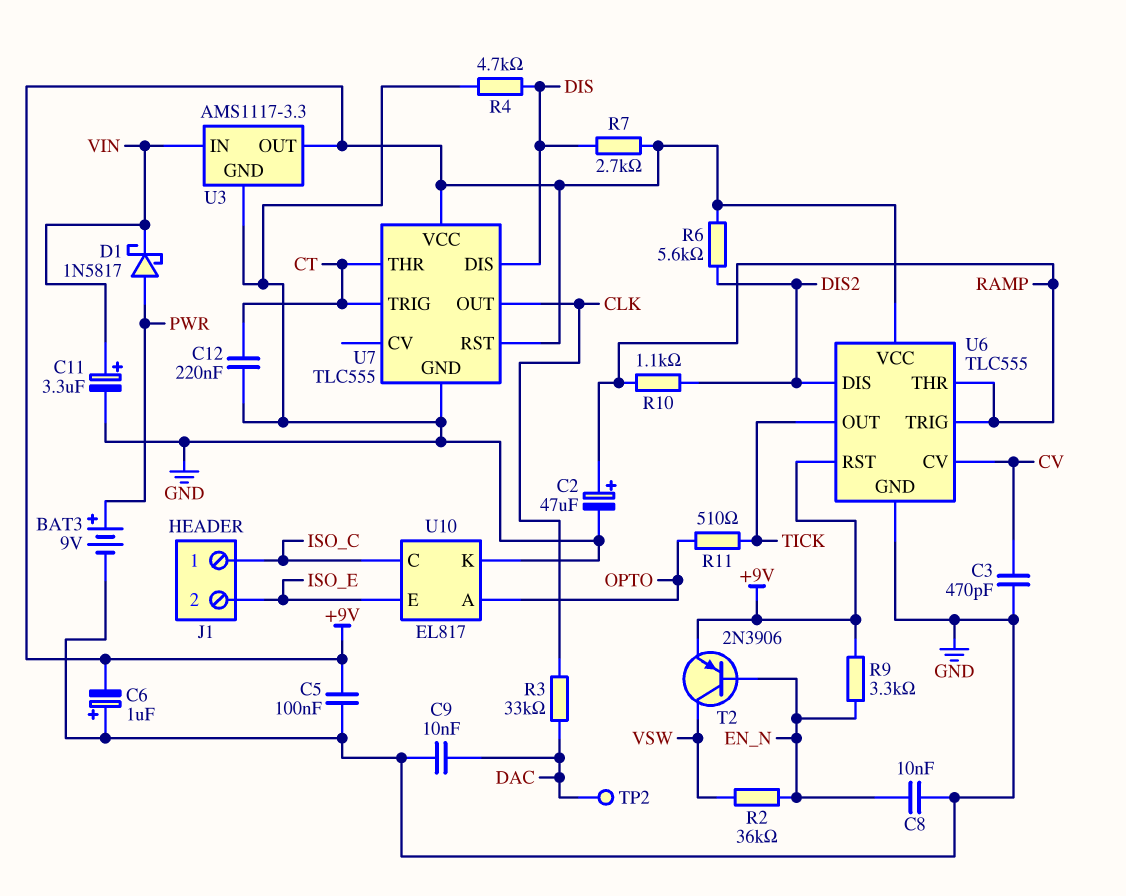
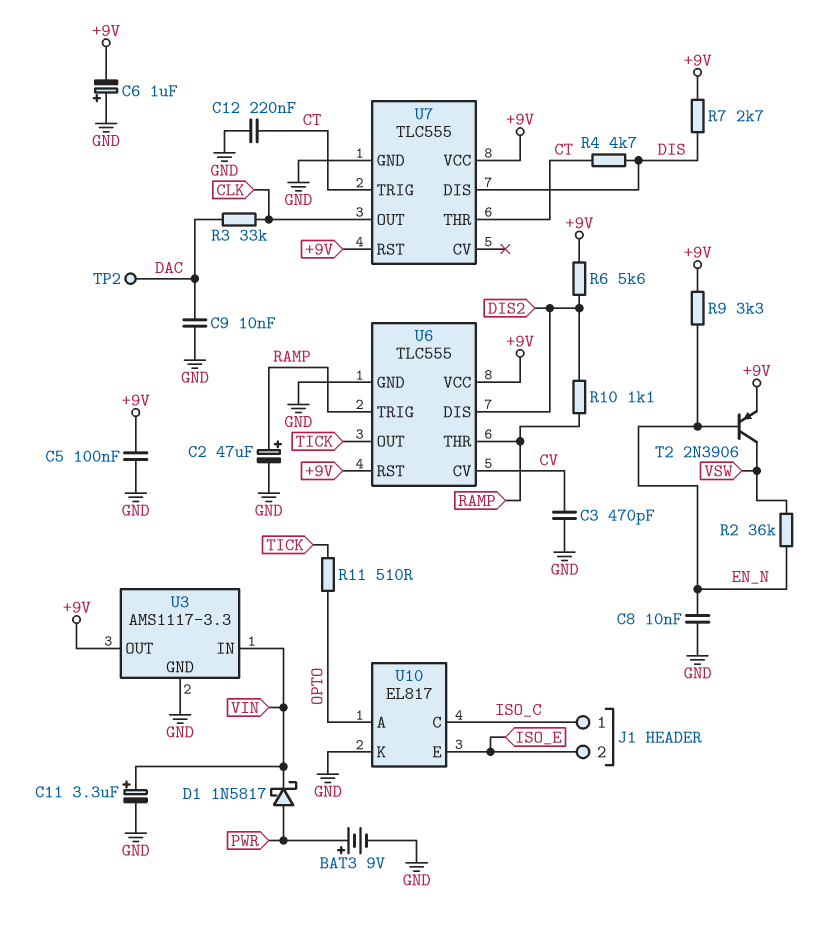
R4: 4.7k (DIS, GND) -> 4.7k (CT, DIS)

